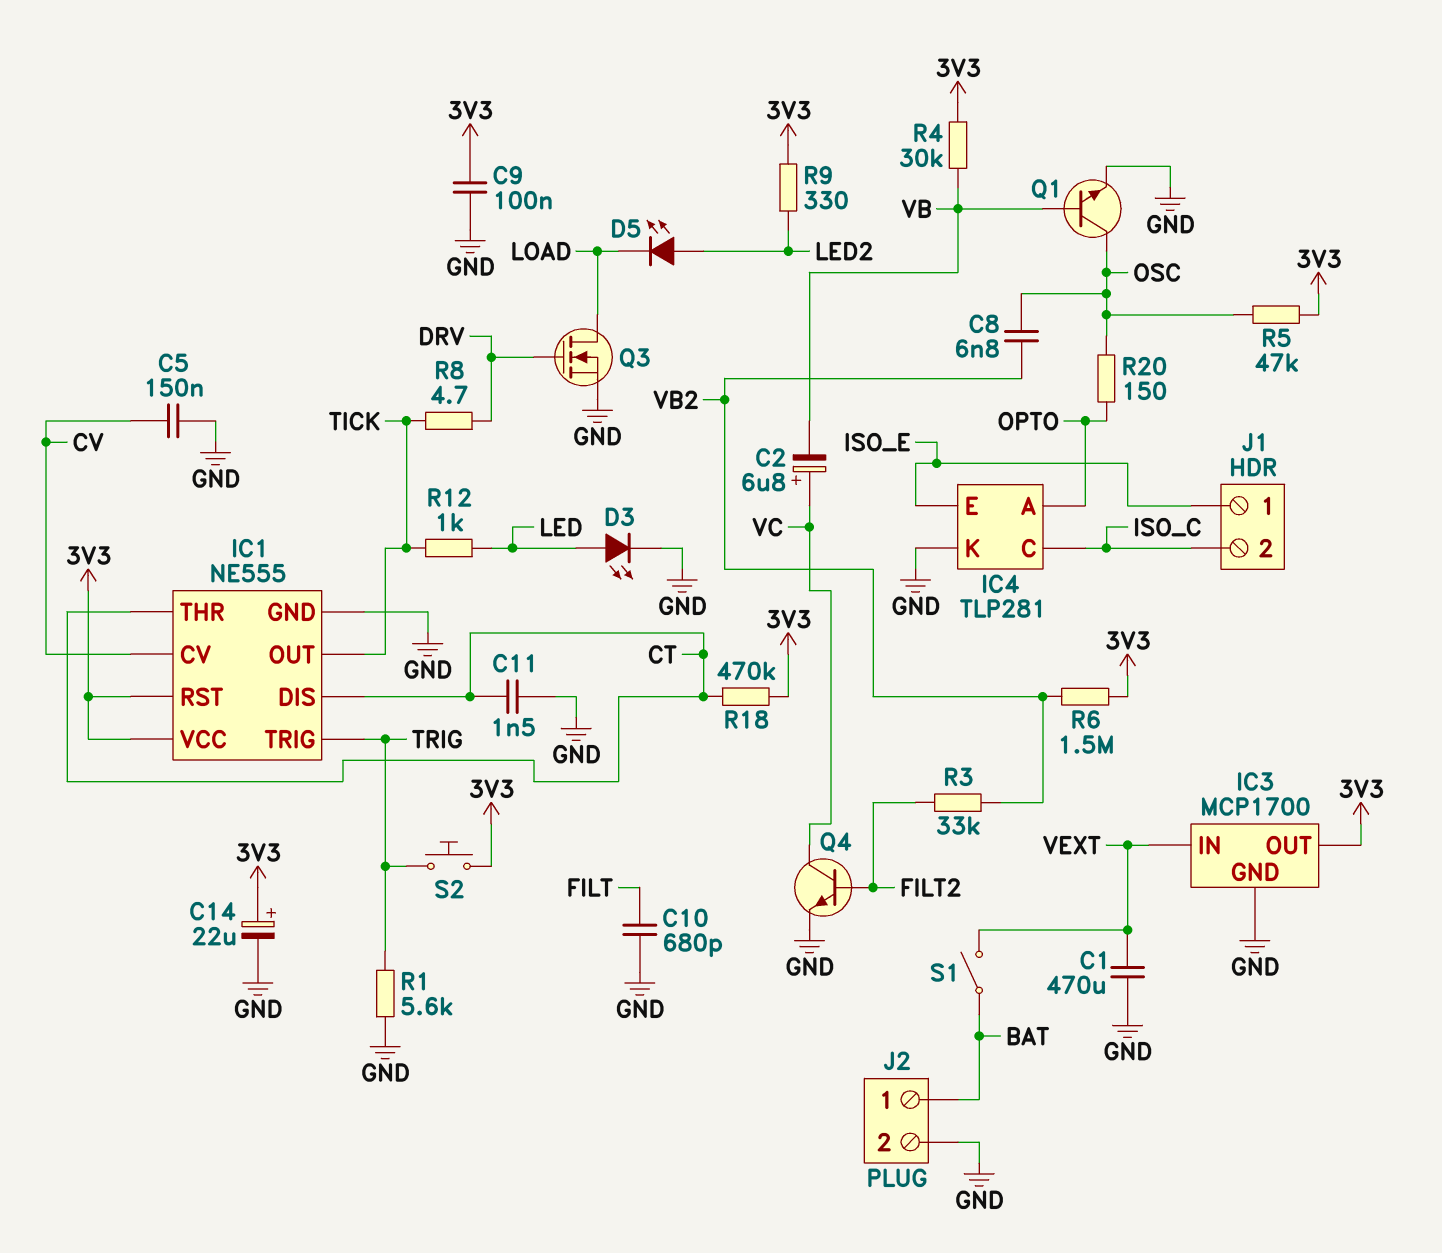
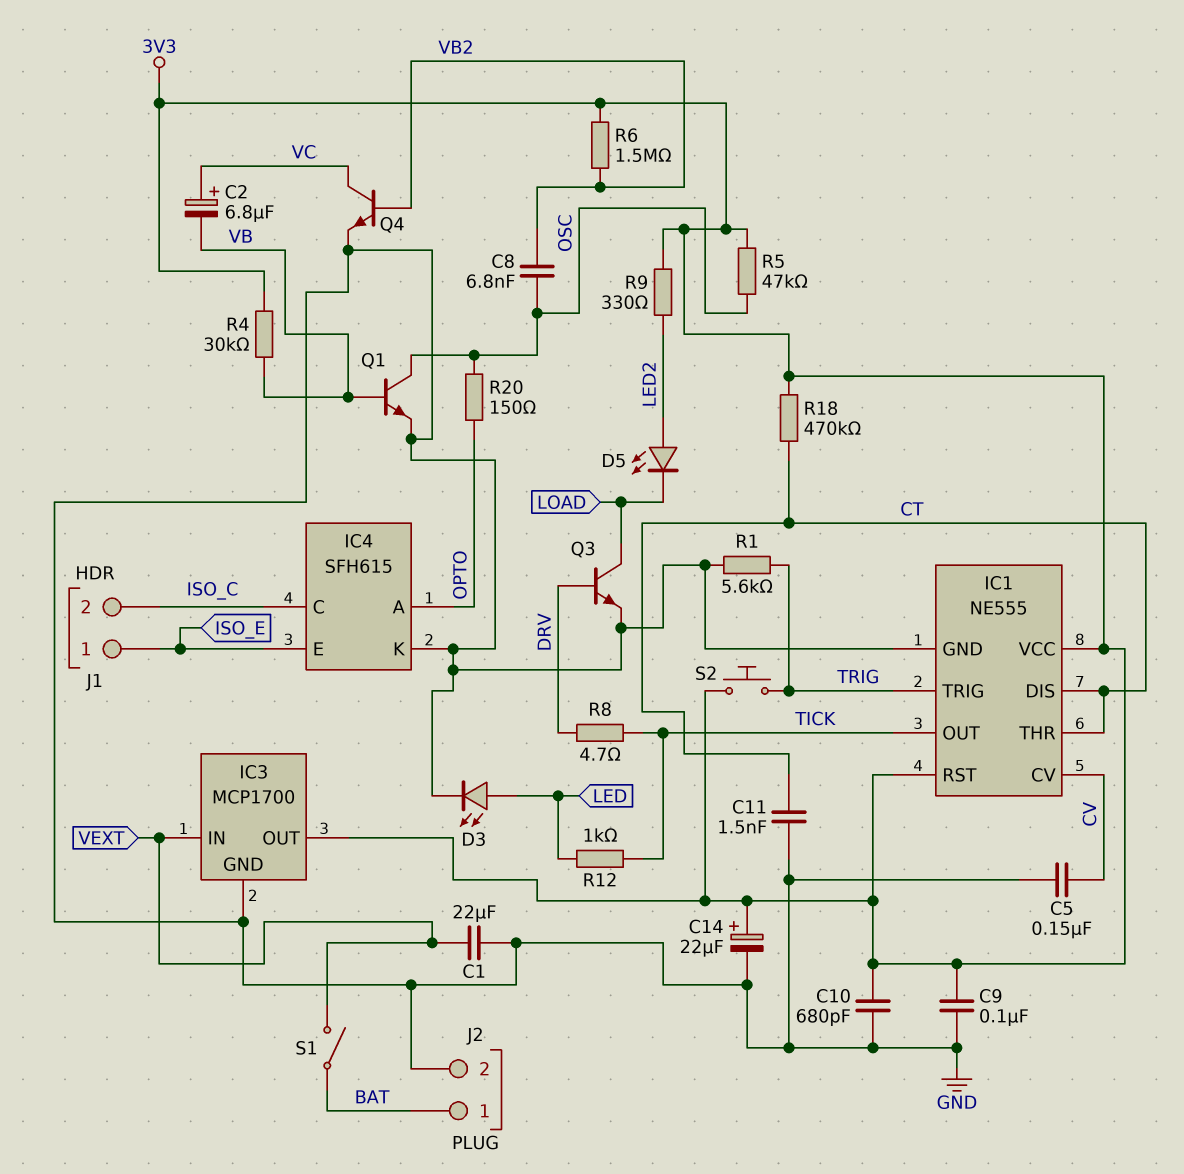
C1: 470uF (GND, VEXT) -> 22uF (GND, VEXT)
C10: 680pF (FILT, GND) -> 680pF (3V3, GND)
IC4: TLP281 -> SFH615
Q3: NMOS (G DRV, D LOAD, S GND) -> NPN (B DRV, C LOAD, E GND)
Q4: NPN (B FILT2, C VC, E GND) -> NPN (B VB2, C VC, E GND)
R3: 33k (FILT2, VB2) -> none

